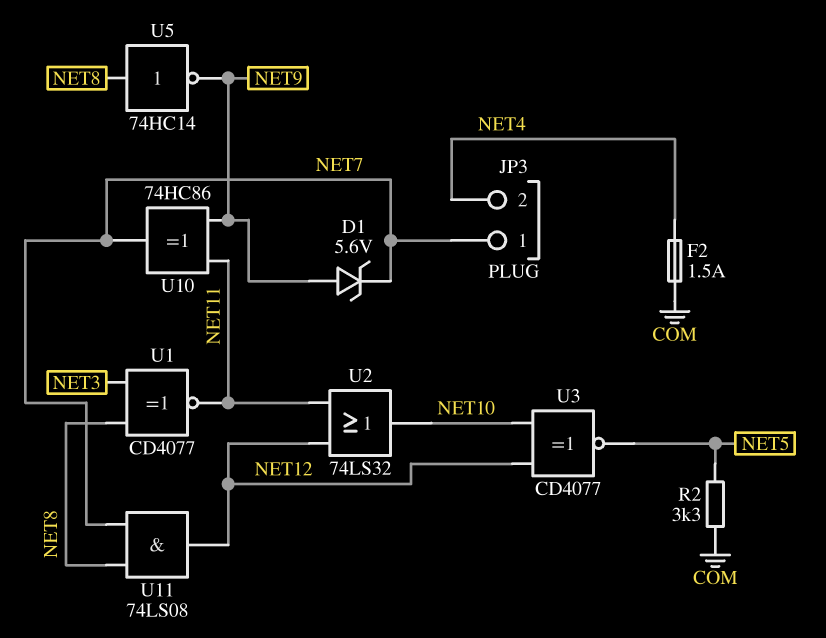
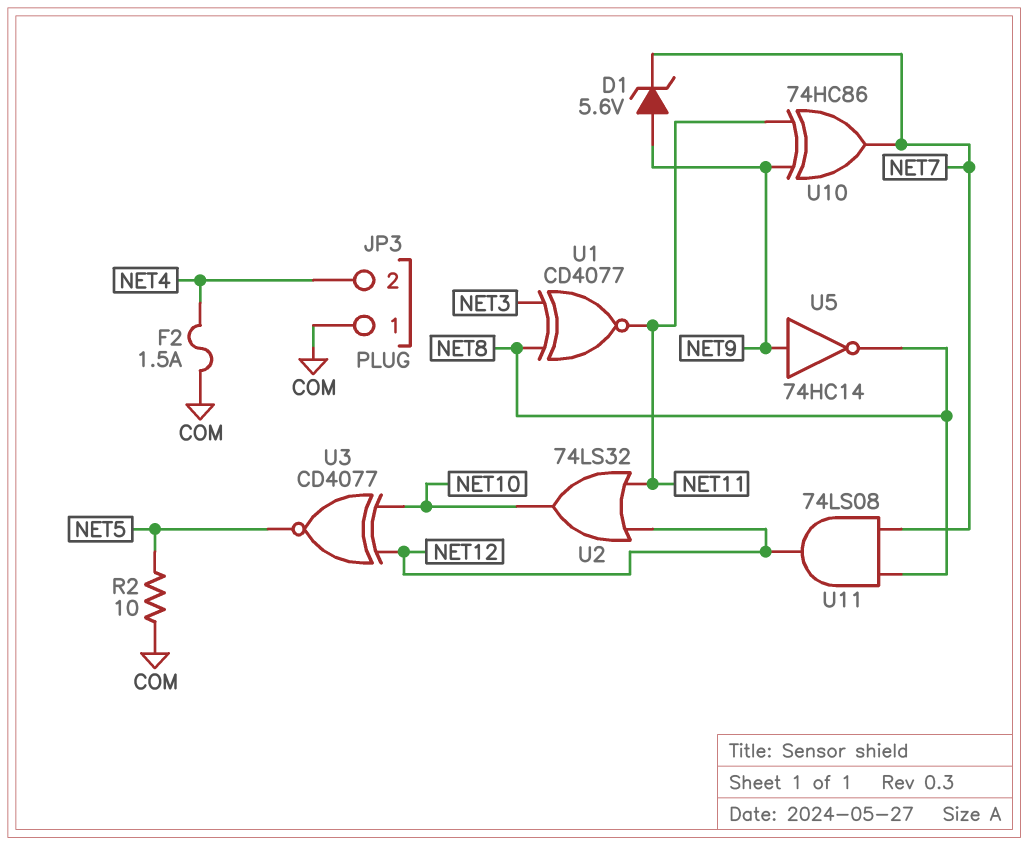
JP3 pin 1: NET7 -> COM
R2: 3.3k (COM, NET5) -> 10 (COM, NET5)
U5: NOT 74HC14 (in NET8, out NET9) -> NOT 74HC14 (in NET9, out NET8)

